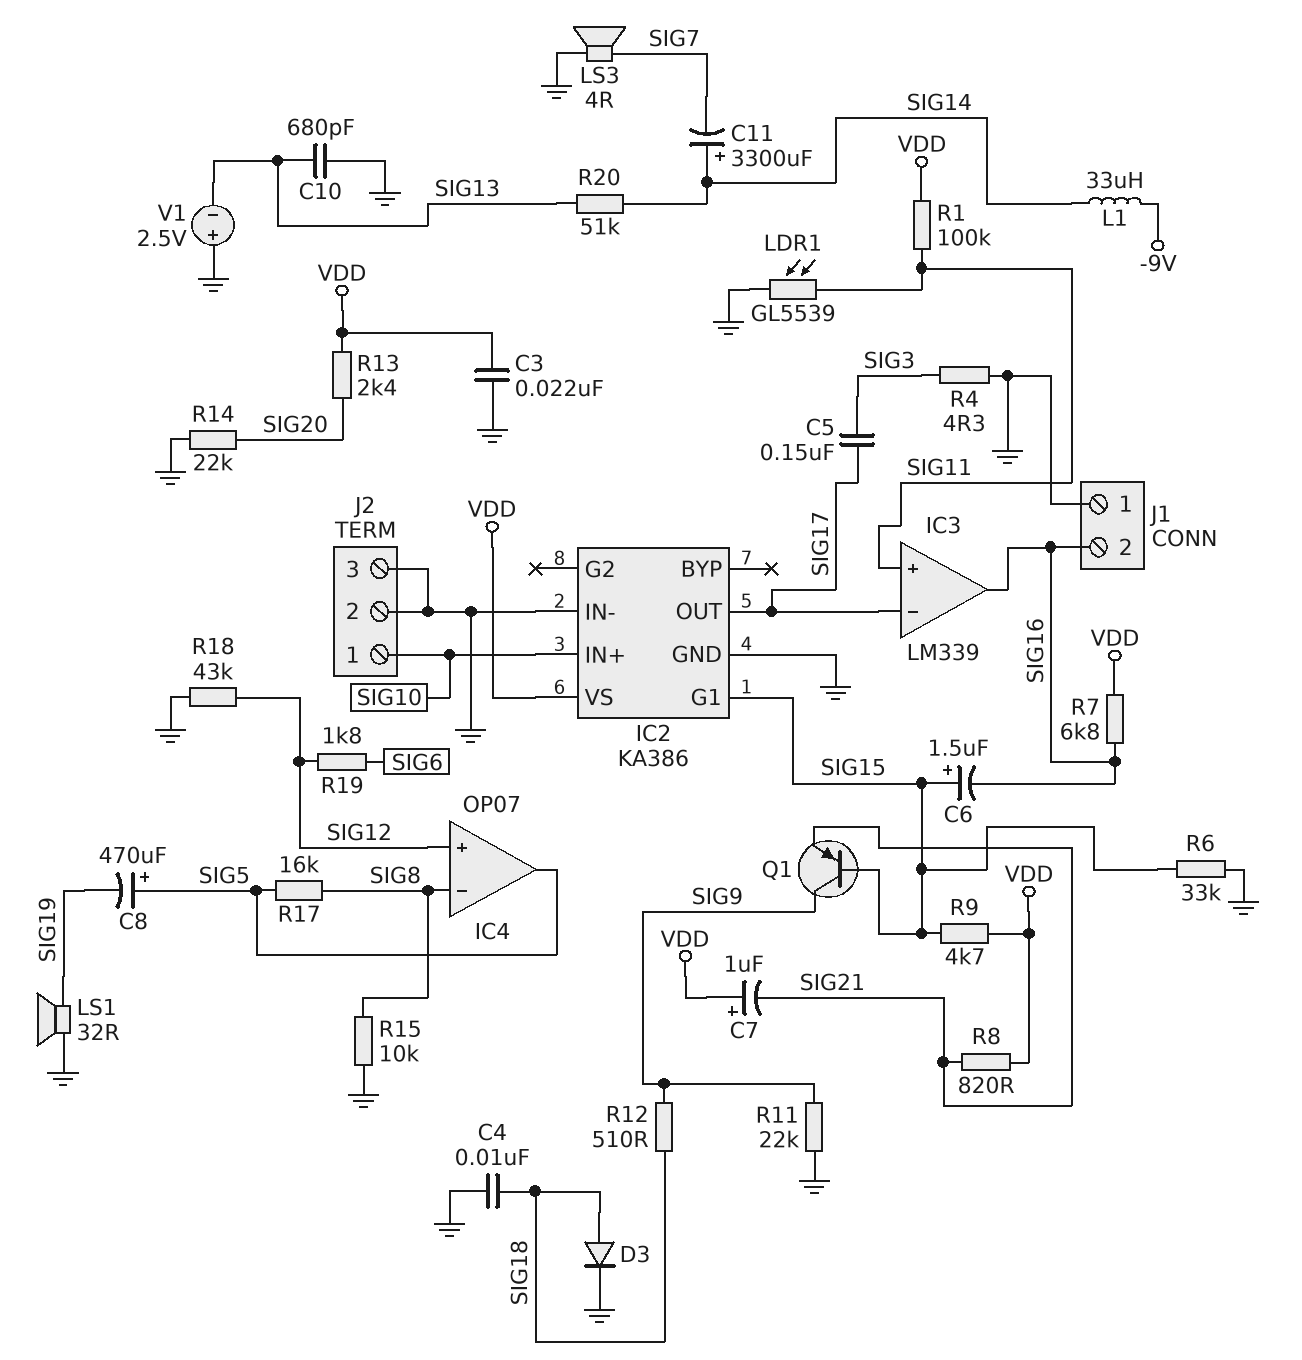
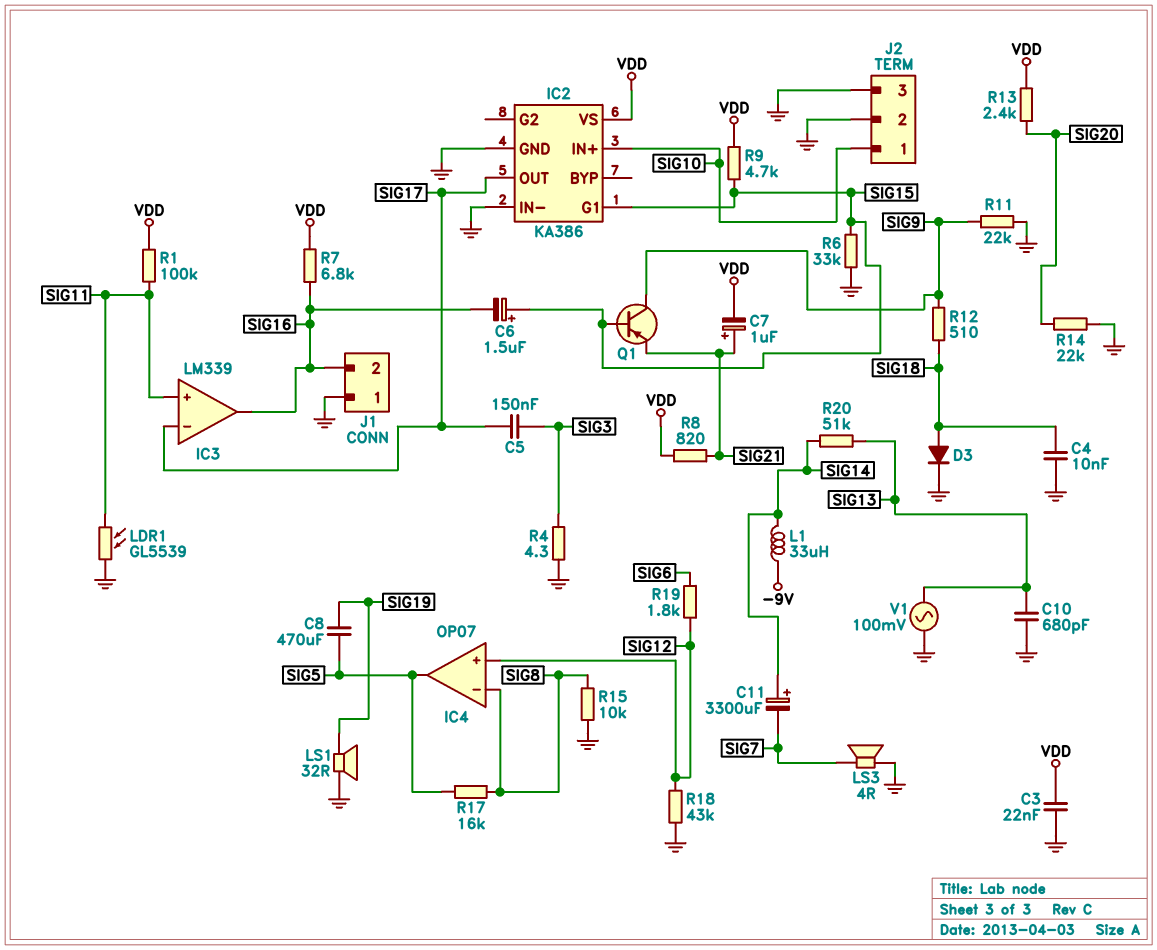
C7: 1uF (plus VDD, minus SIG21) -> 1uF (plus SIG21, minus VDD)
C8: 470uF (plus SIG5, minus SIG19) -> 470uF (SIG5, SIG19)
V1: 2.5V (plus GND, minus SIG13) -> AC 100mV (GND, SIG13)

